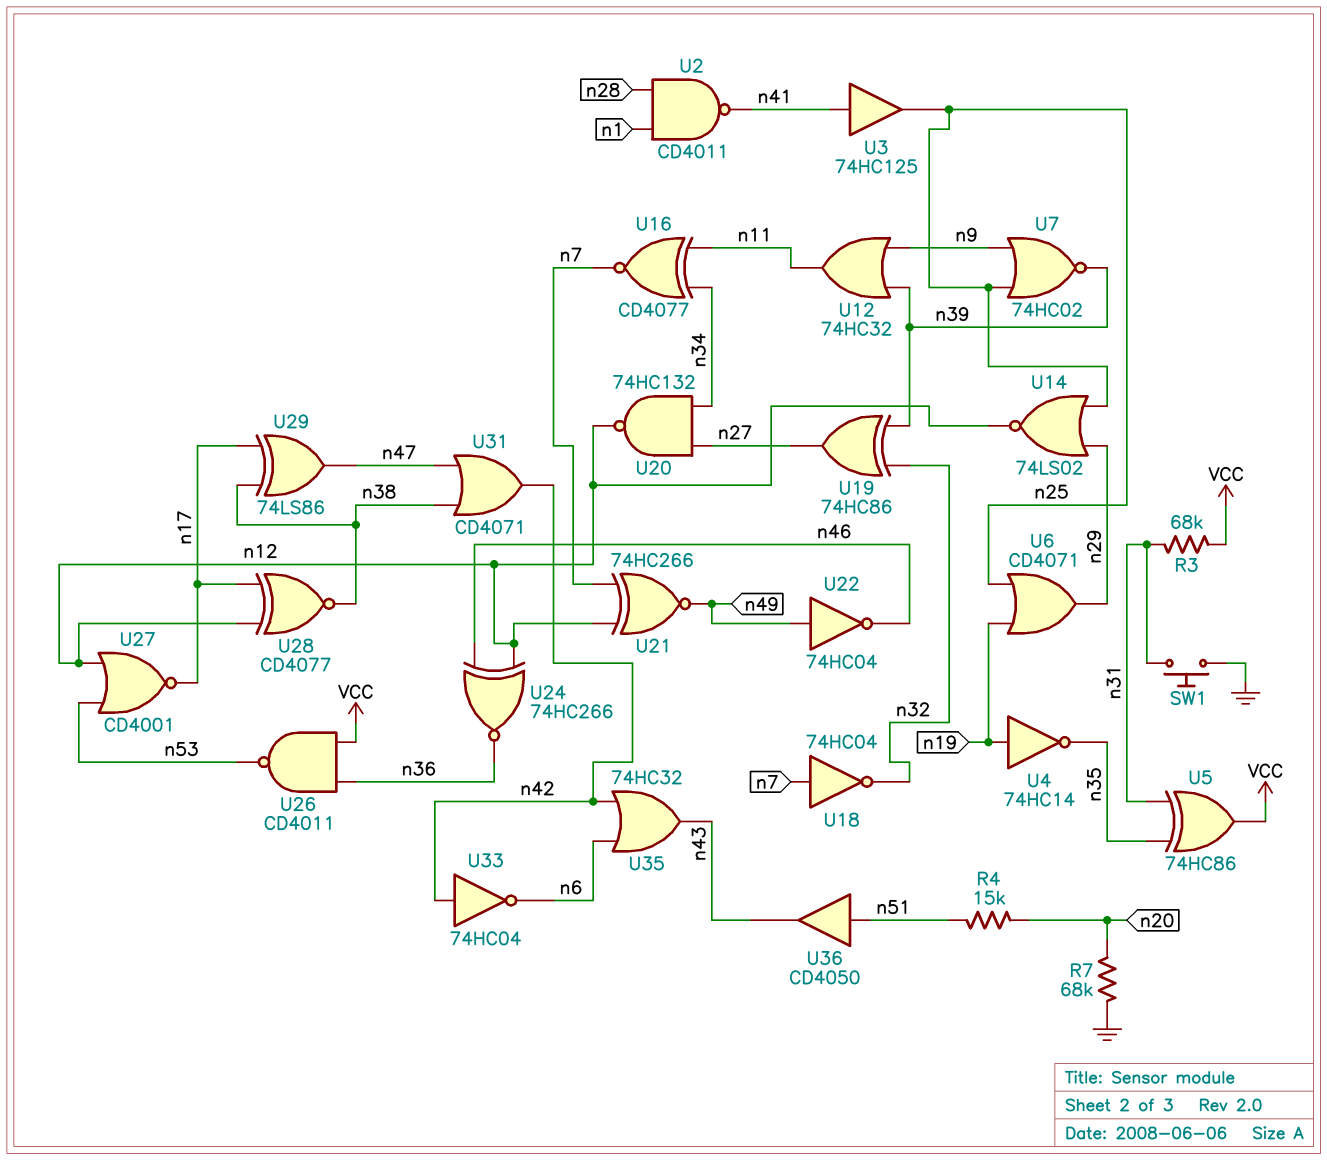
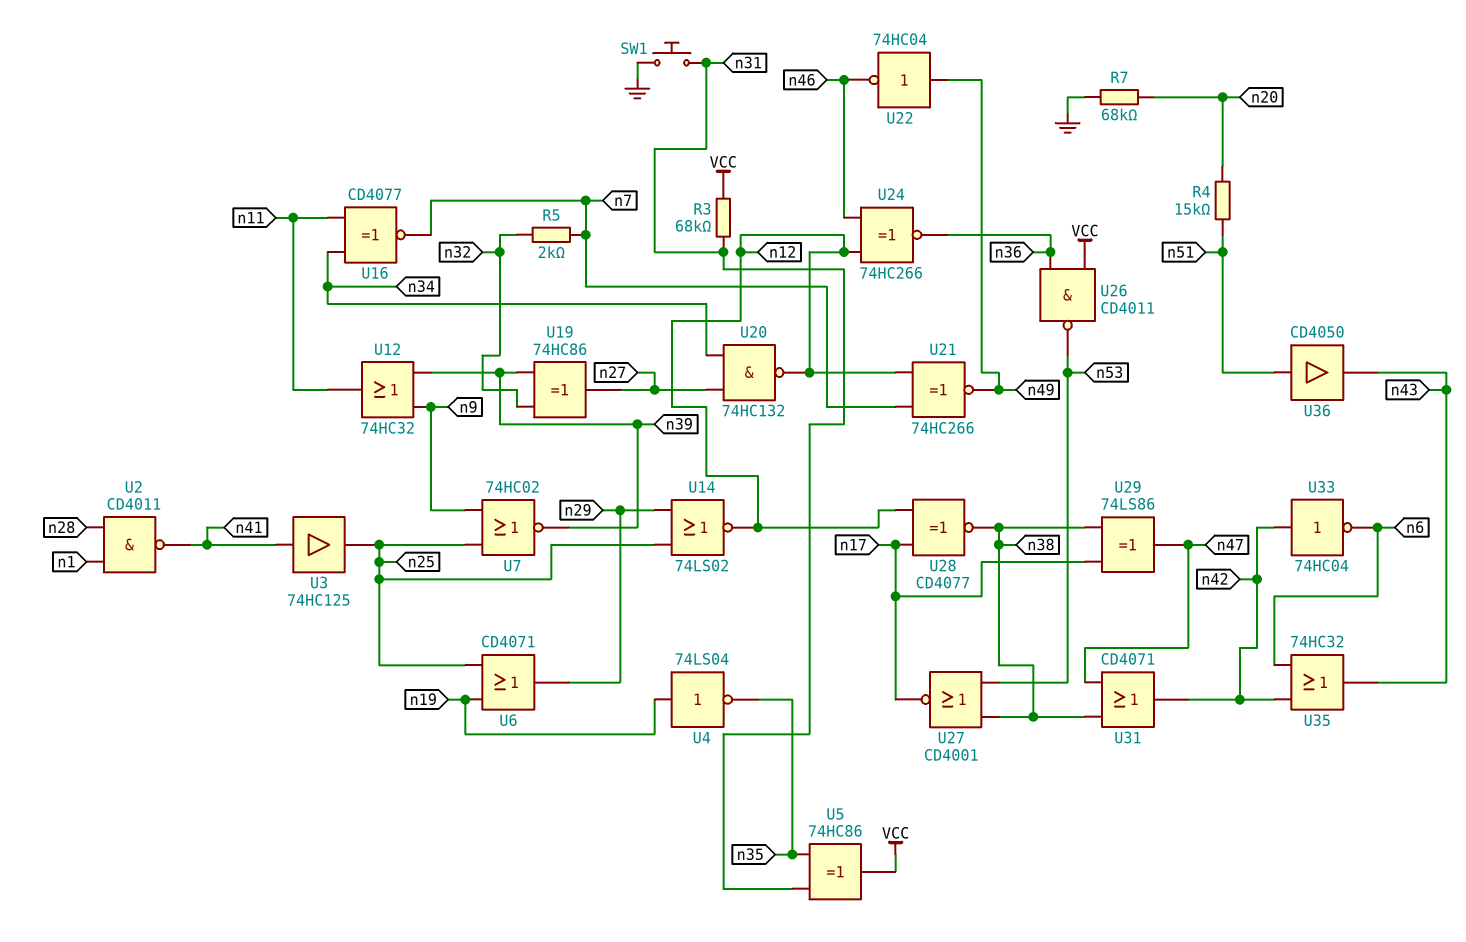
R5: none -> 2k (n7, n32)
U4: NOT 74HC14 (in n19, out n35) -> NOT 74LS04 (in n19, out n35)
U18: NOT 74HC04 (in n7, out n32) -> none
U27: NOR CD4001 (in n12, in n53, out n17) -> NOR CD4001 (in n38, in n53, out n17)

